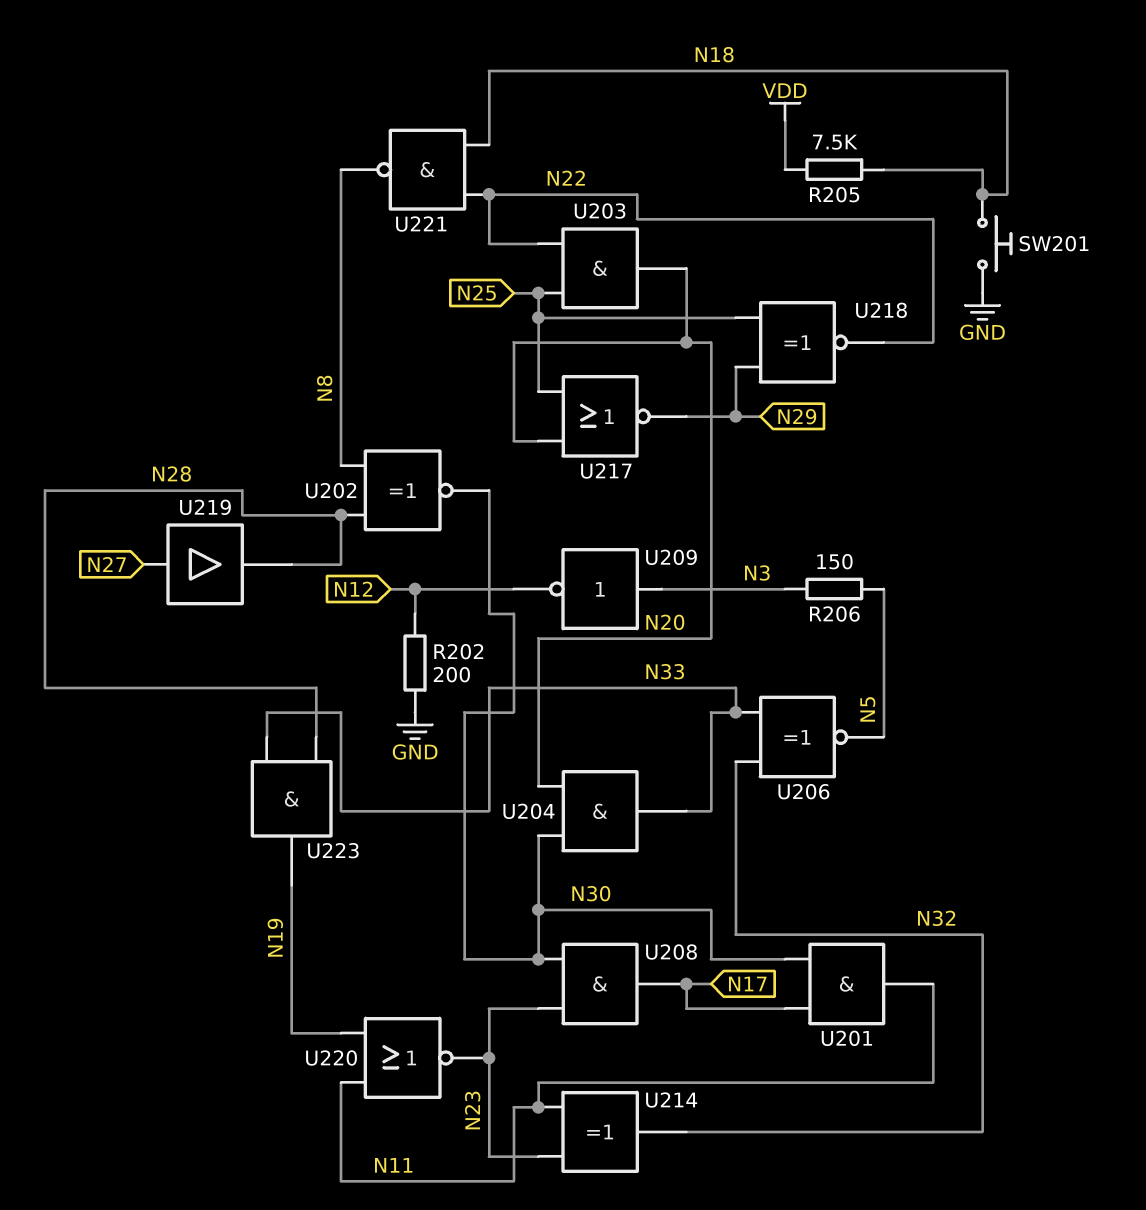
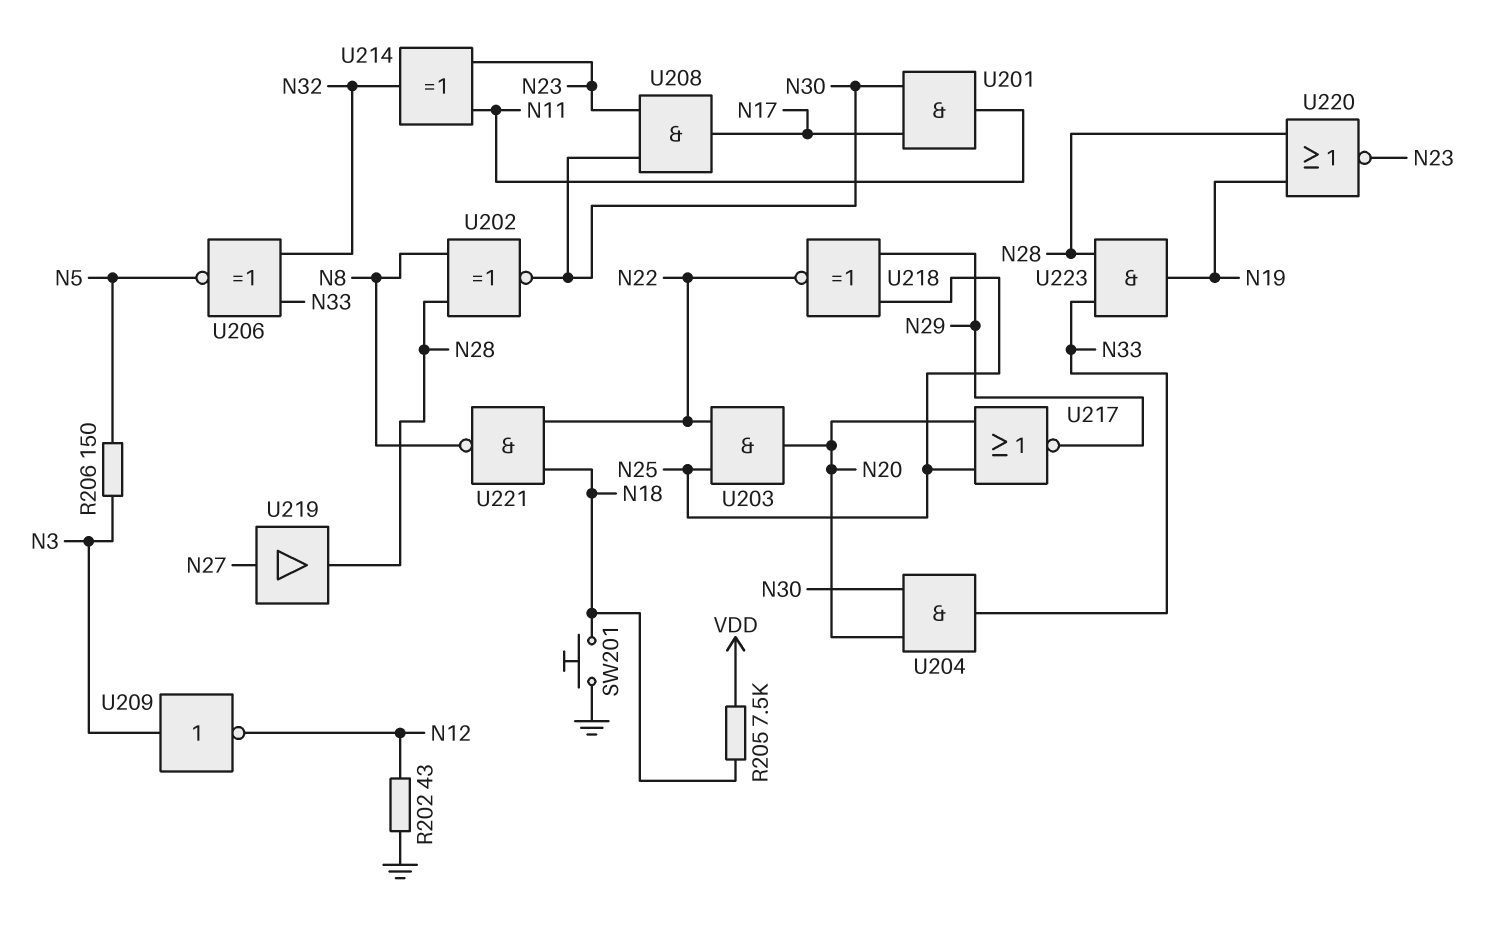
R202: 200 (GND, N12) -> 43 (GND, N12)
U220: NOR (in N11, in N19, out N23) -> NOR (in N19, in N28, out N23)

